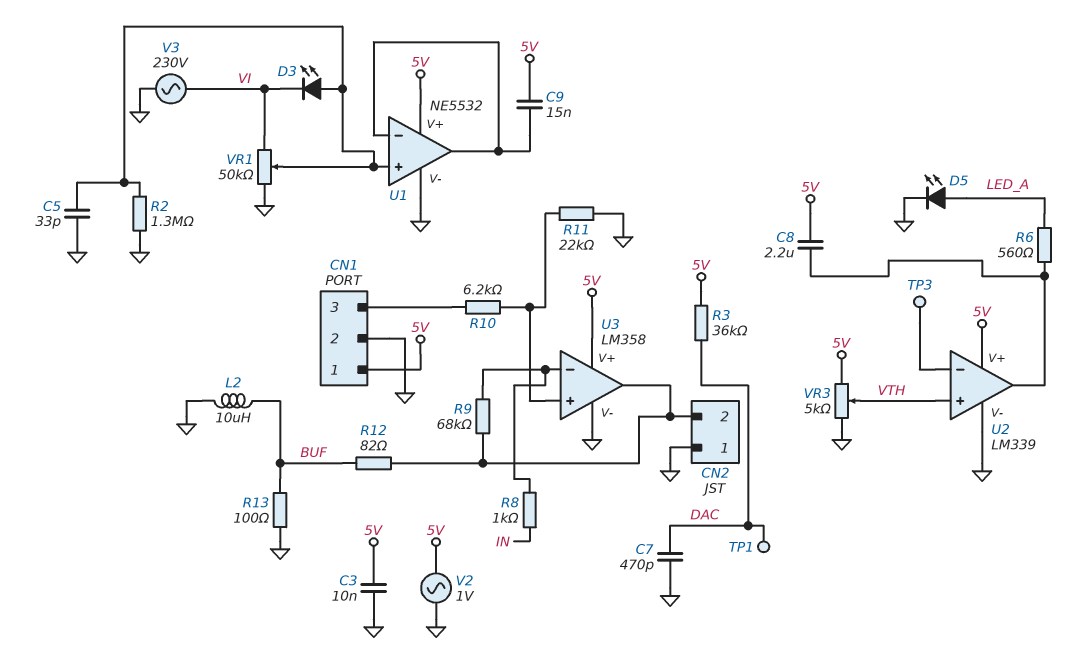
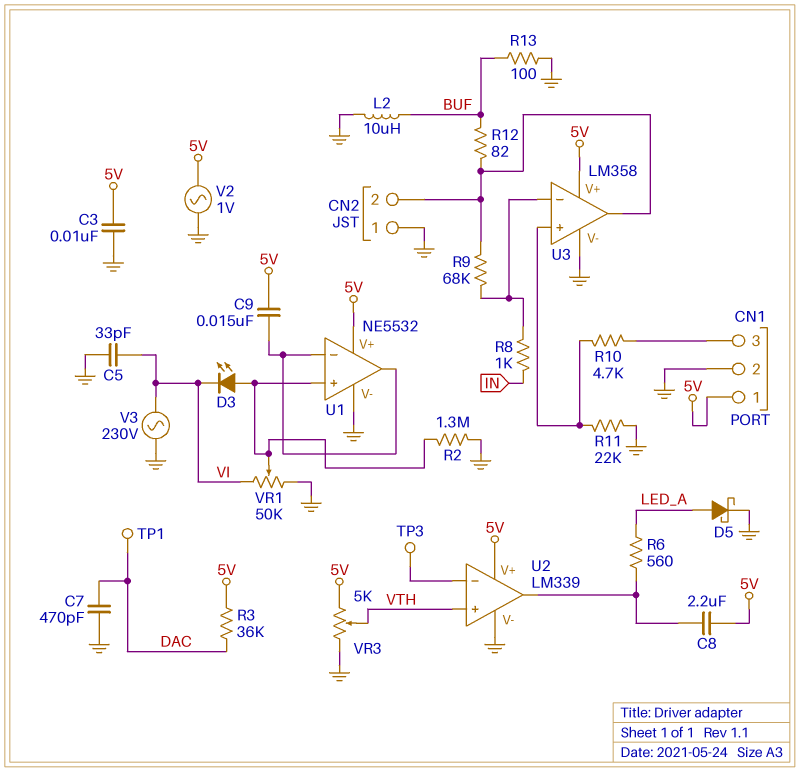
C5: 33pF (GND, U1/in+) -> 33pF (GND, VI)
D5: LED (A LED_A, K GND) -> schottky (A LED_A, K GND)
R10: 6.2k (CN1/3, U3/in+) -> 4.7k (CN1/3, U3/in+)

